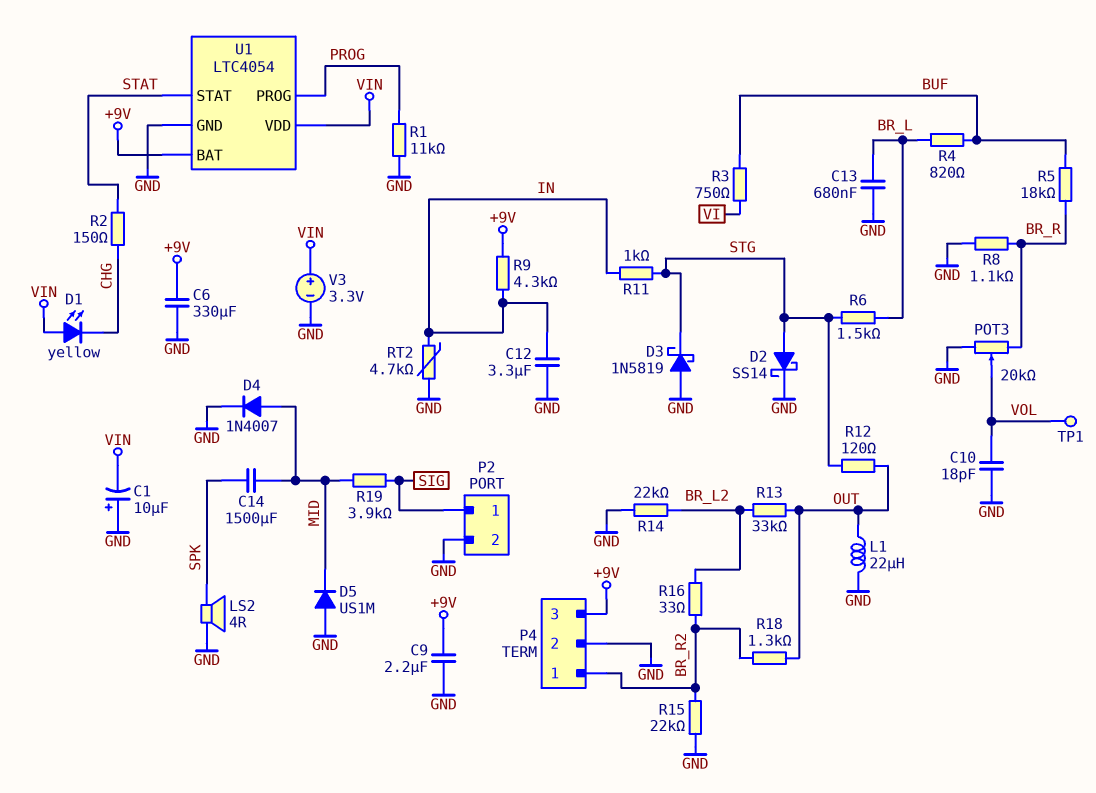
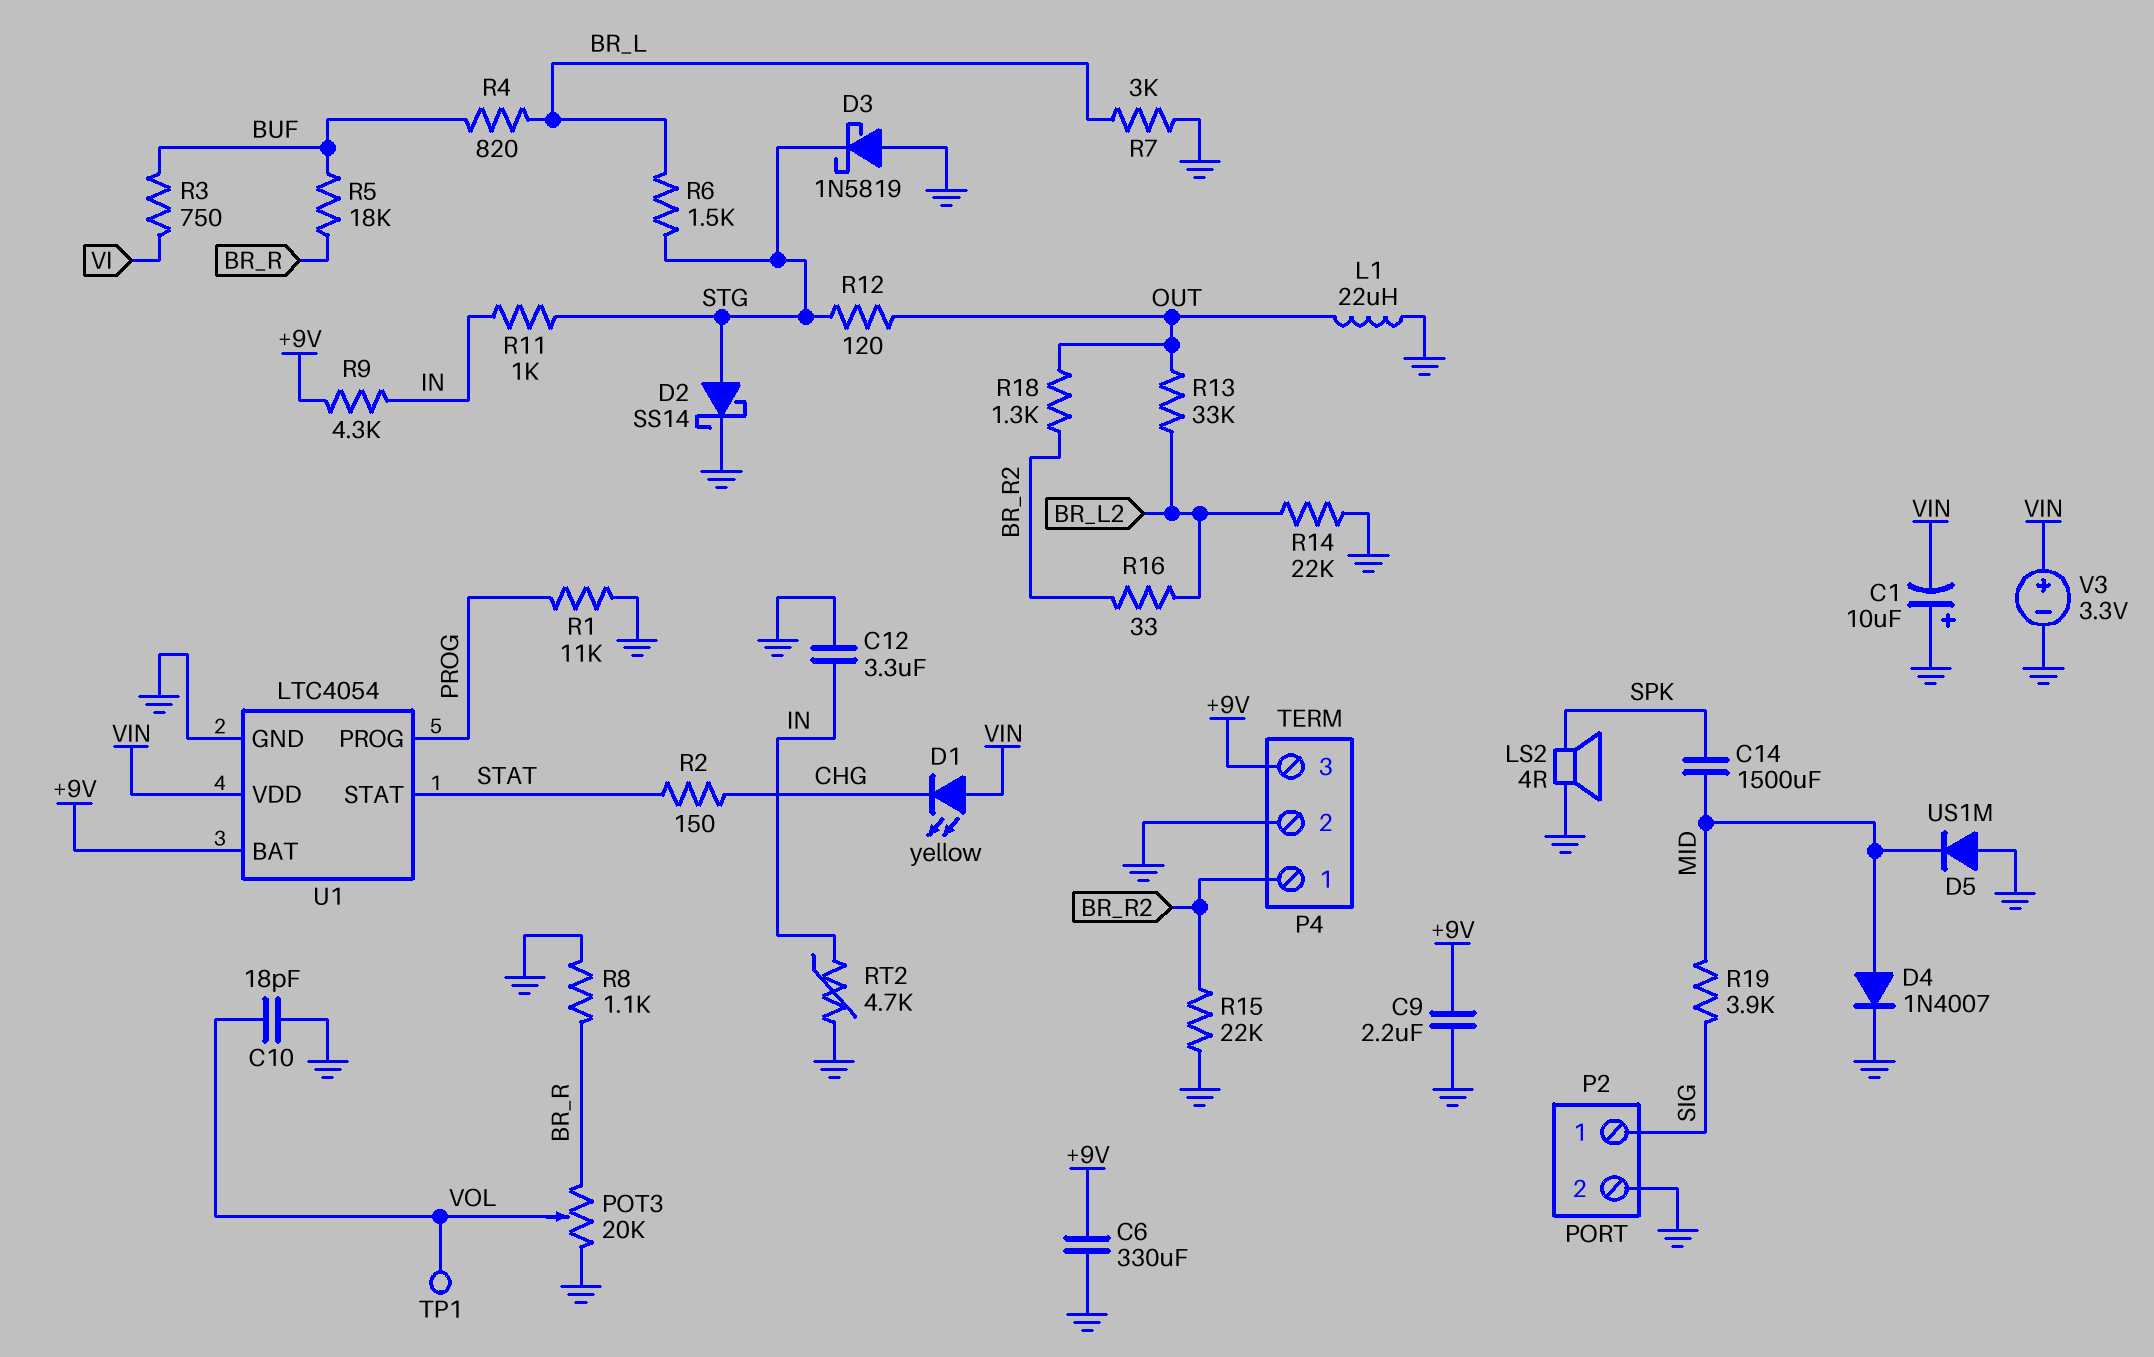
C13: 680nF (BR_L, GND) -> none
R7: none -> 3k (BR_L, GND)

